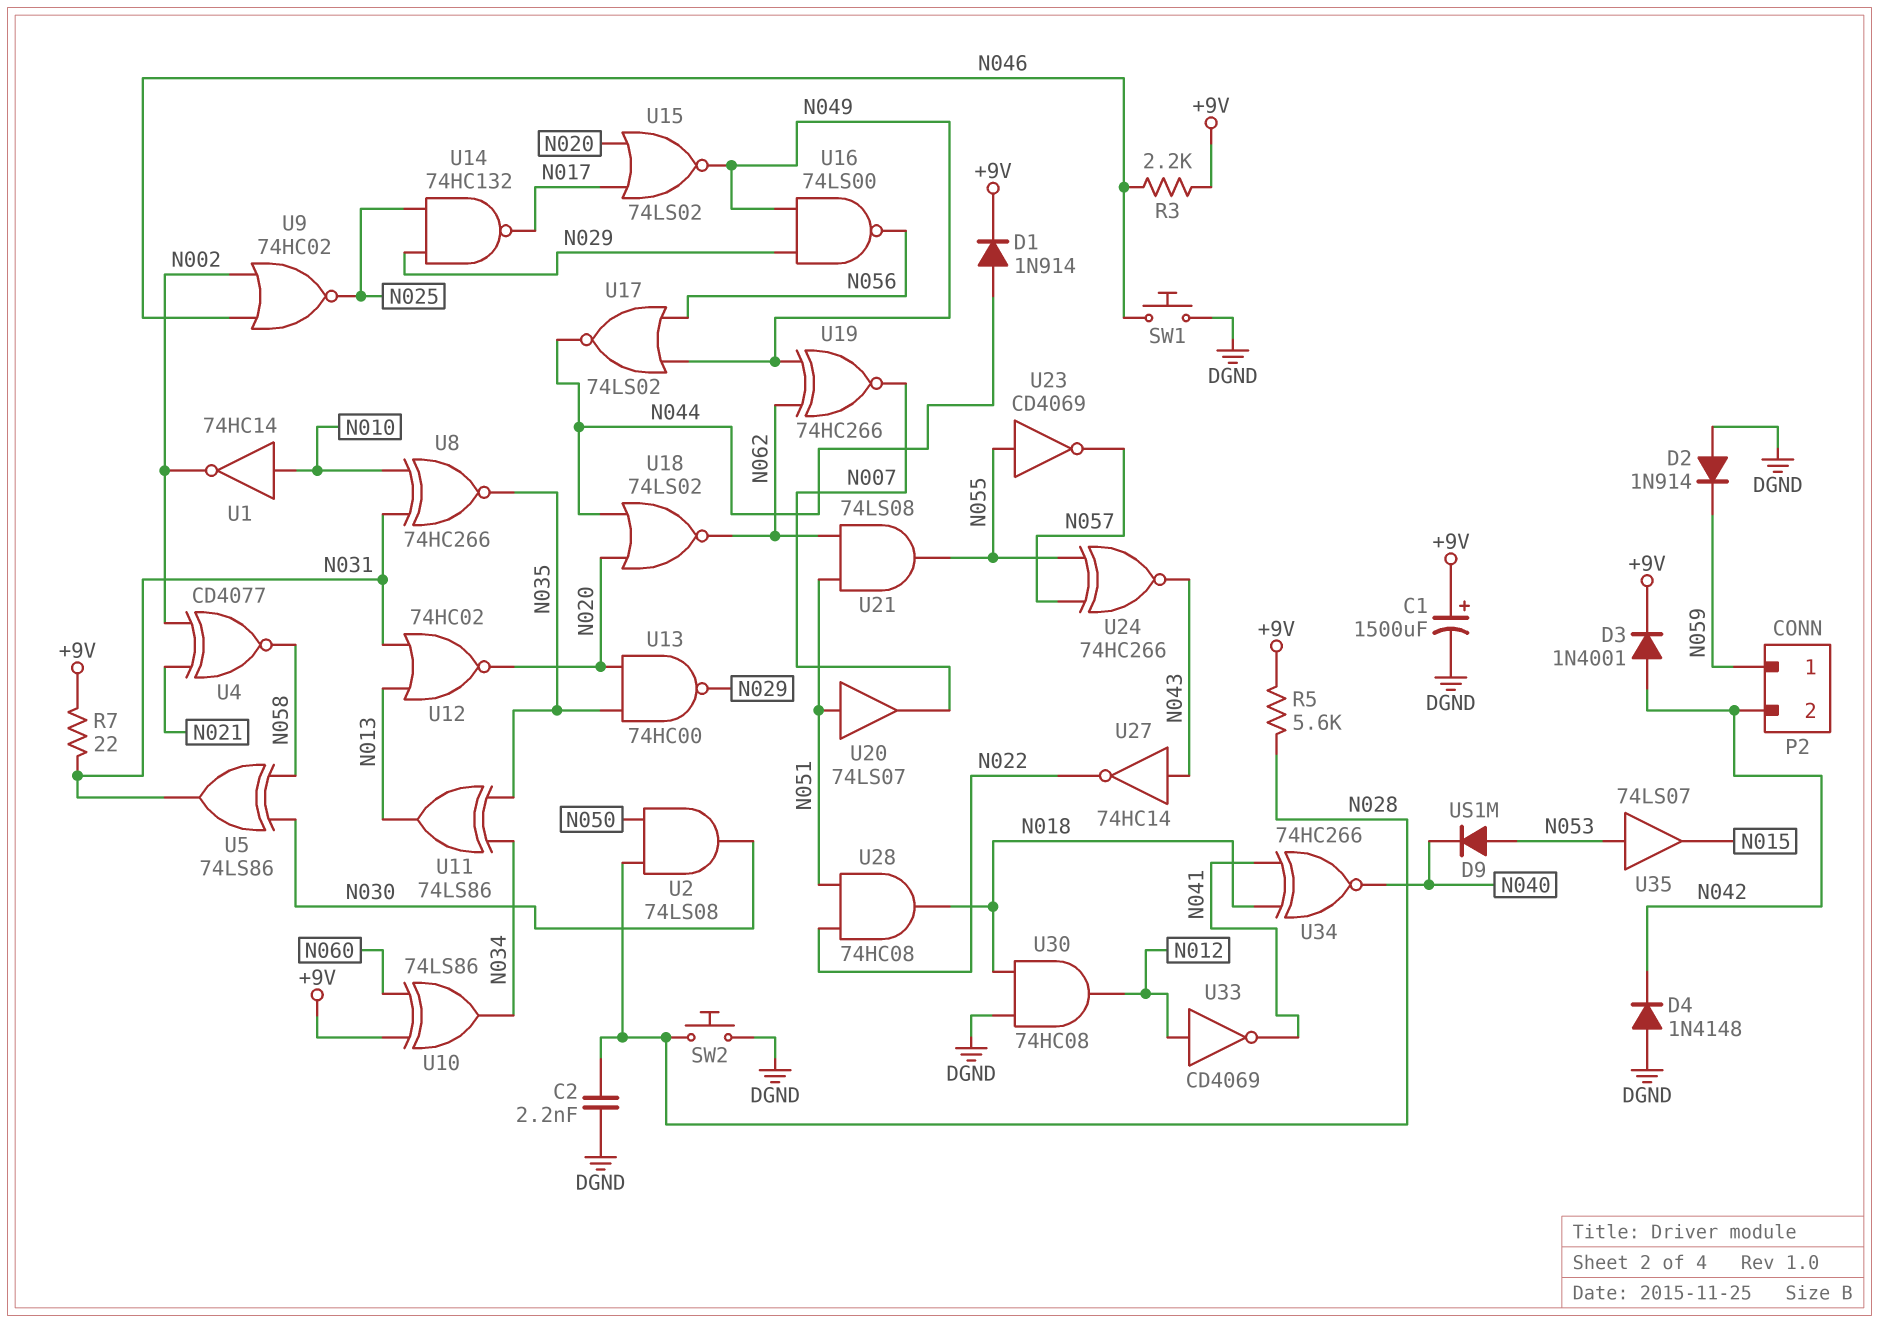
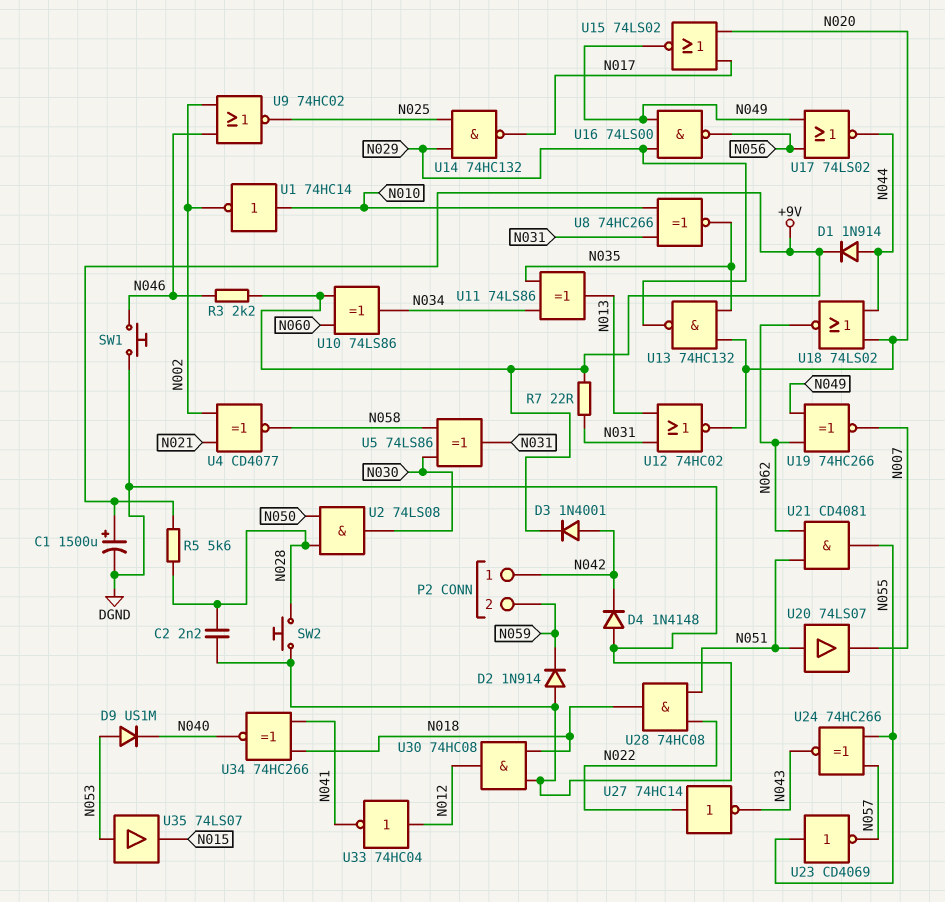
P2 pin 1: N059 -> N042
P2 pin 2: N042 -> N059
U13: NAND 74HC00 (in N020, in N035, out N029) -> NAND 74HC132 (in N020, in N035, out N029)
U21: AND 74LS08 (in N051, in N062, out N055) -> AND CD4081 (in N051, in N062, out N055)
U27: NOT 74HC14 (in N043, out N022) -> NOT 74HC14 (in N022, out N043)
U33: NOT CD4069 (in N012, out N041) -> NOT 74HC04 (in N012, out N041)

